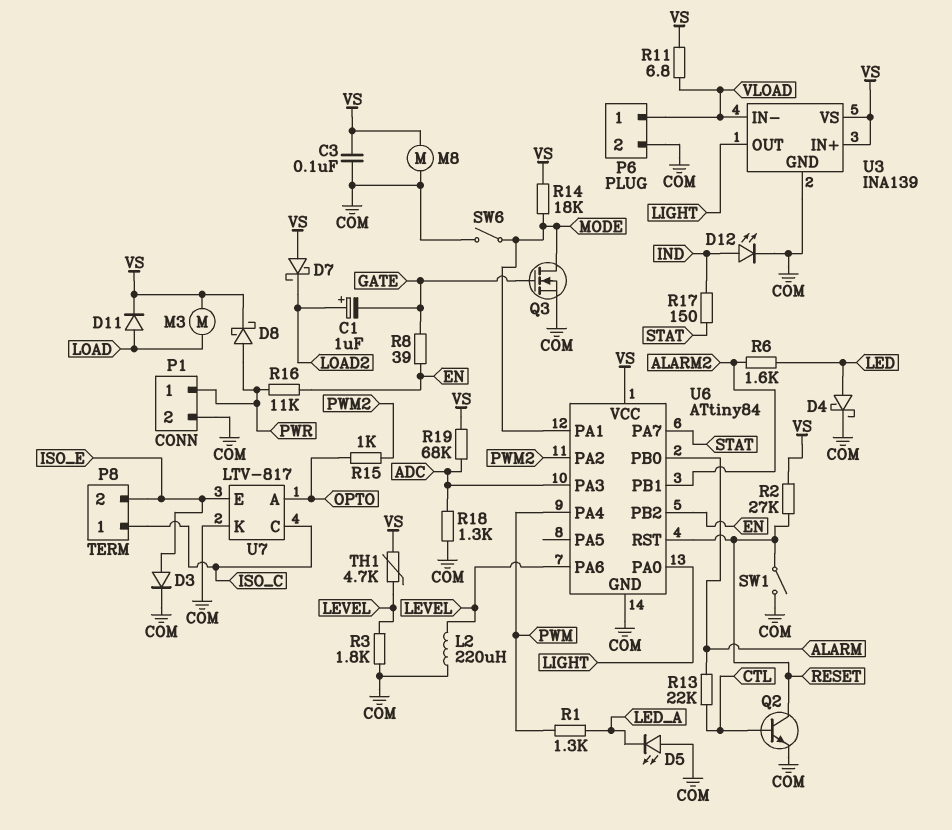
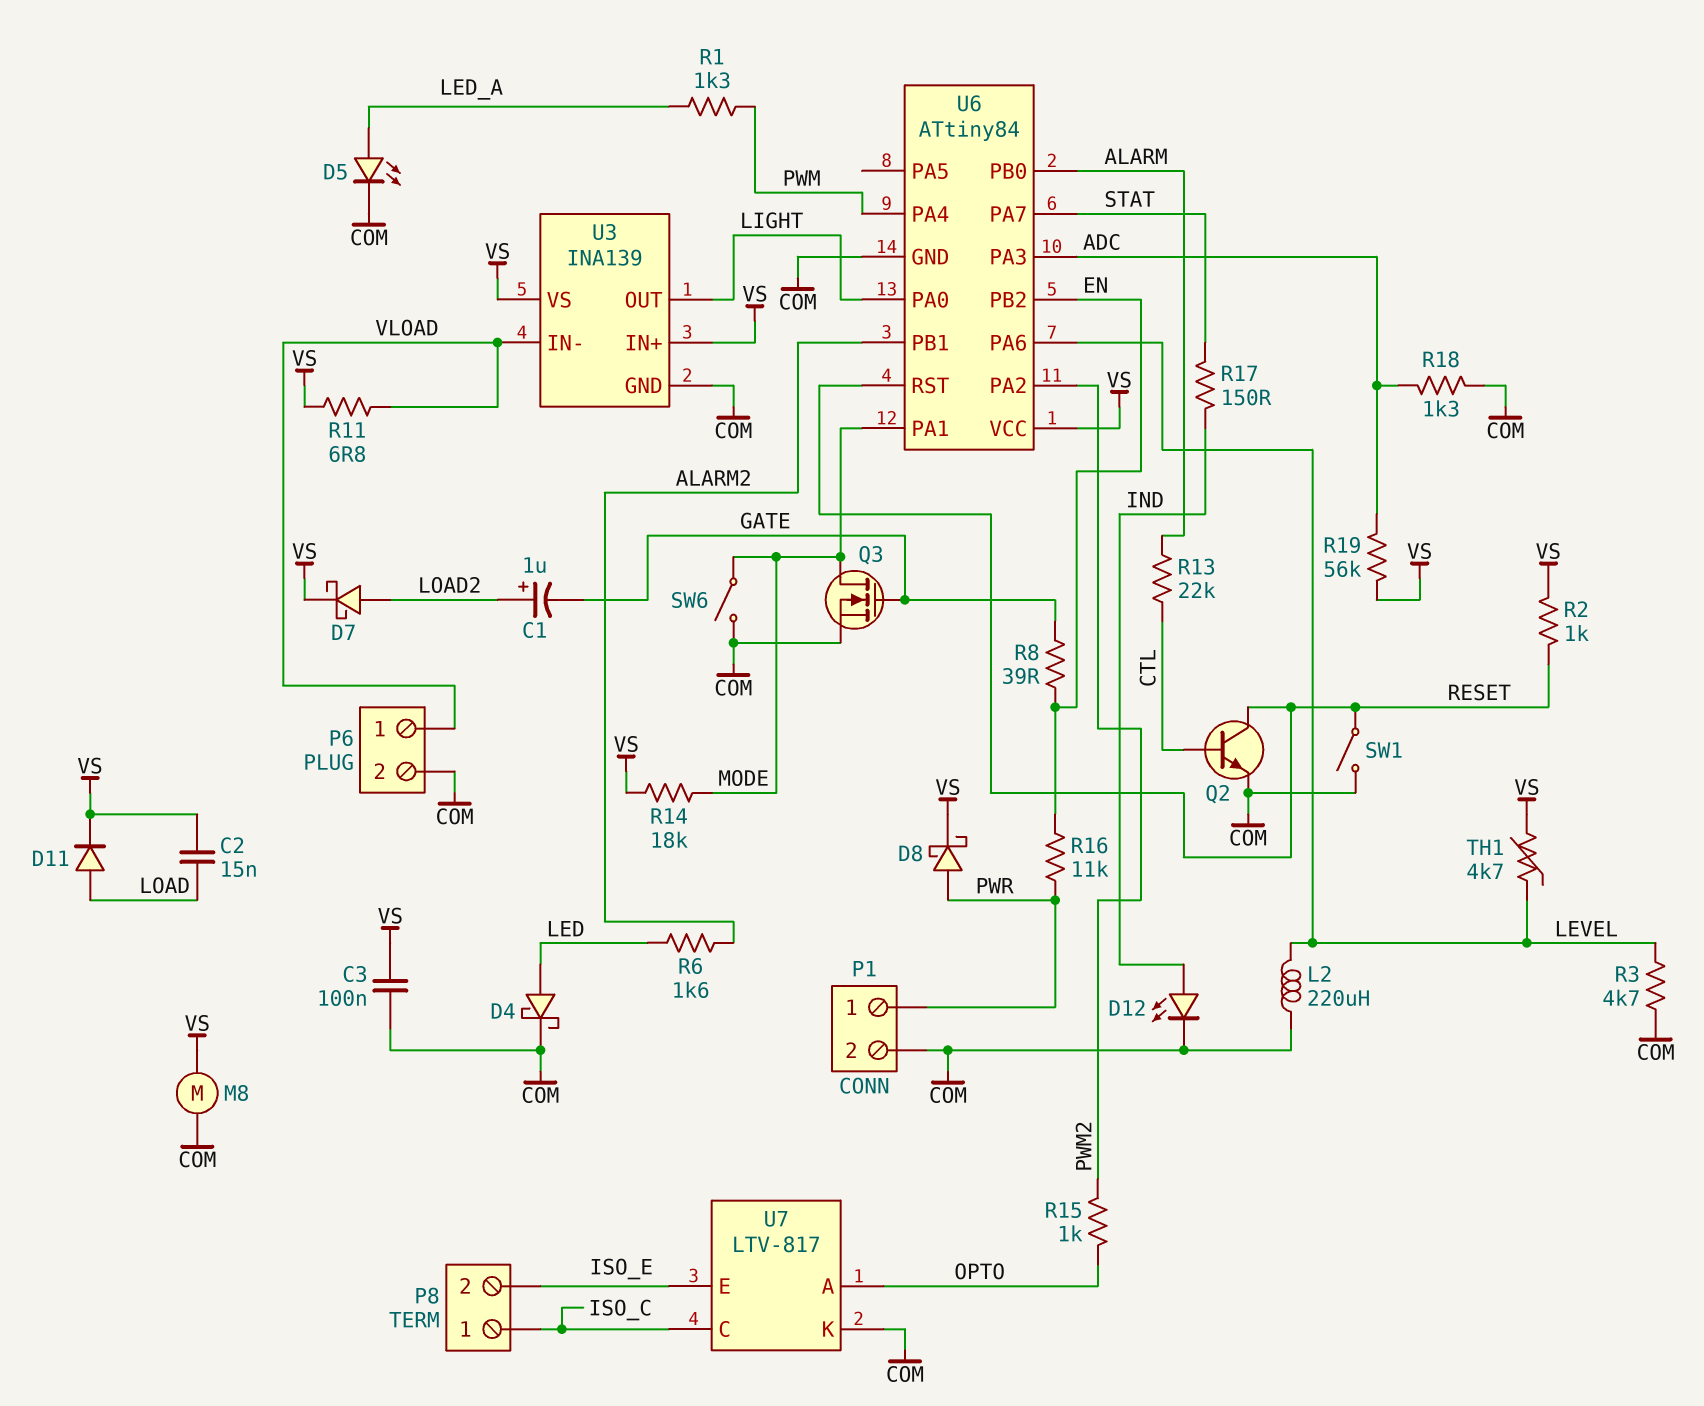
C2: none -> 15nF (LOAD, VS)
D3: diode (A ISO_E, K COM) -> none
D5: LED (A COM, K LED_A) -> LED (A LED_A, K COM)
D7: schottky (A VS, K LOAD2) -> schottky (A LOAD2, K VS)
M3: motor (LOAD, VS) -> none
R2: 27k (RESET, VS) -> 1k (RESET, VS)
R3: 1.8k (COM, LEVEL) -> 4.7k (COM, LEVEL)
R19: 68k (ADC, VS) -> 56k (ADC, VS)

